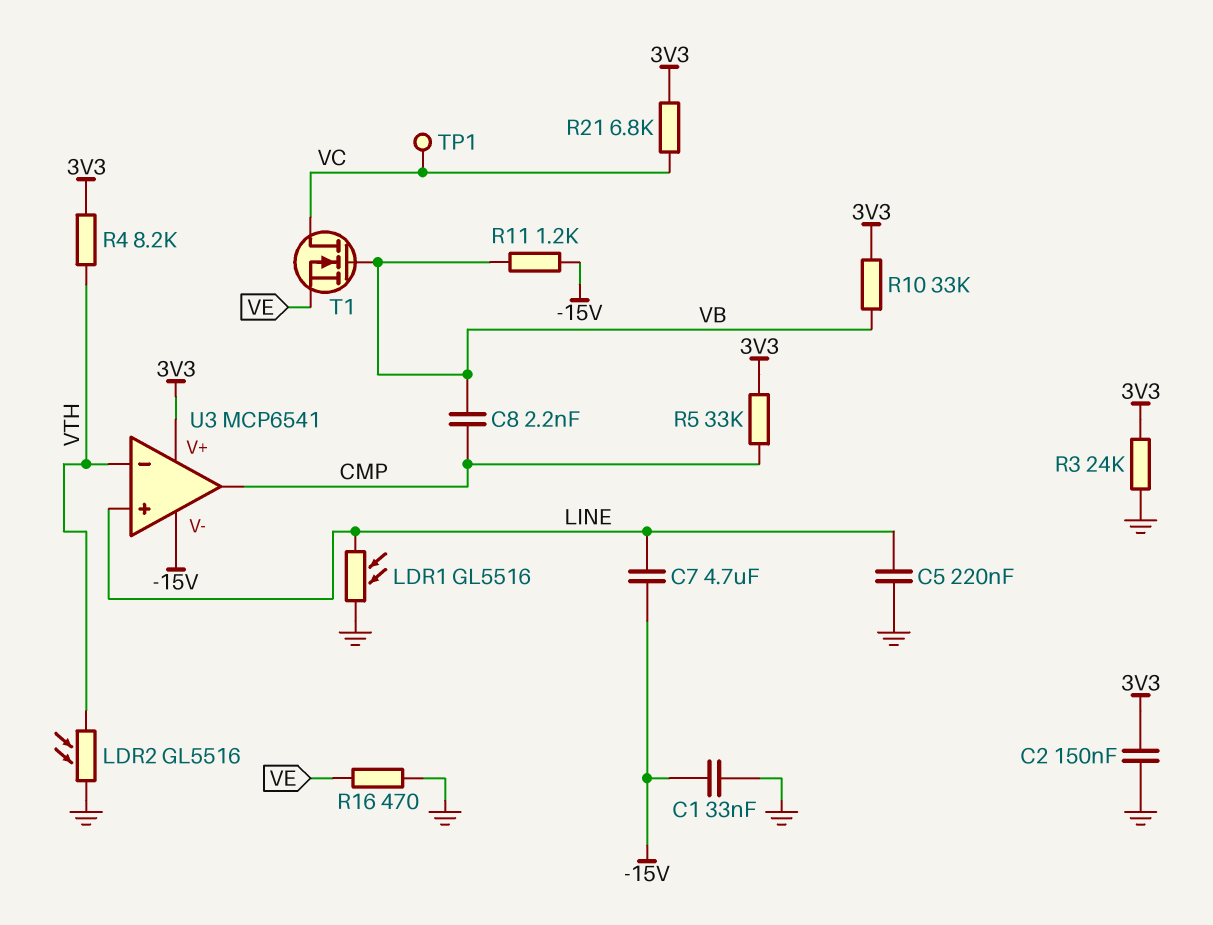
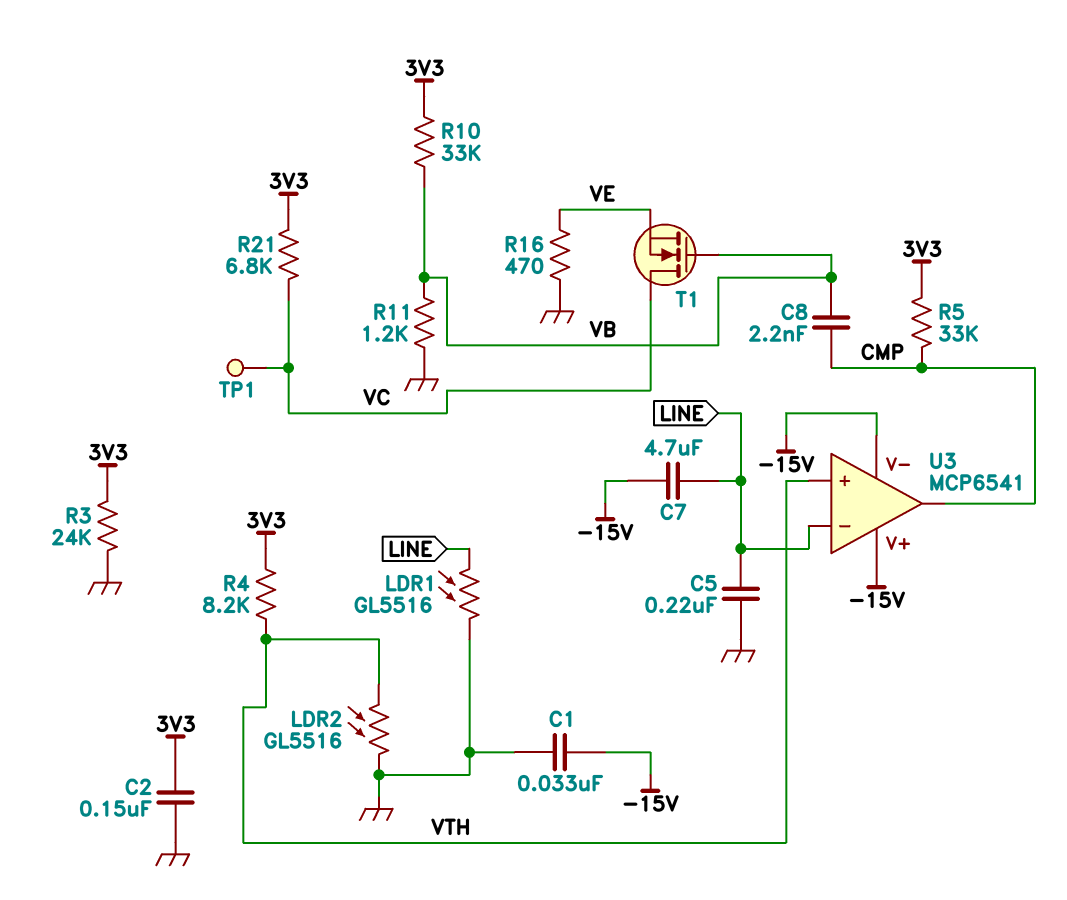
R11: 1.2k (-15V, VB) -> 1.2k (GND, VB)
U3 pin V+: 3V3 -> -15V
U3 pin in+: LINE -> VTH
U3 pin in-: VTH -> LINE

